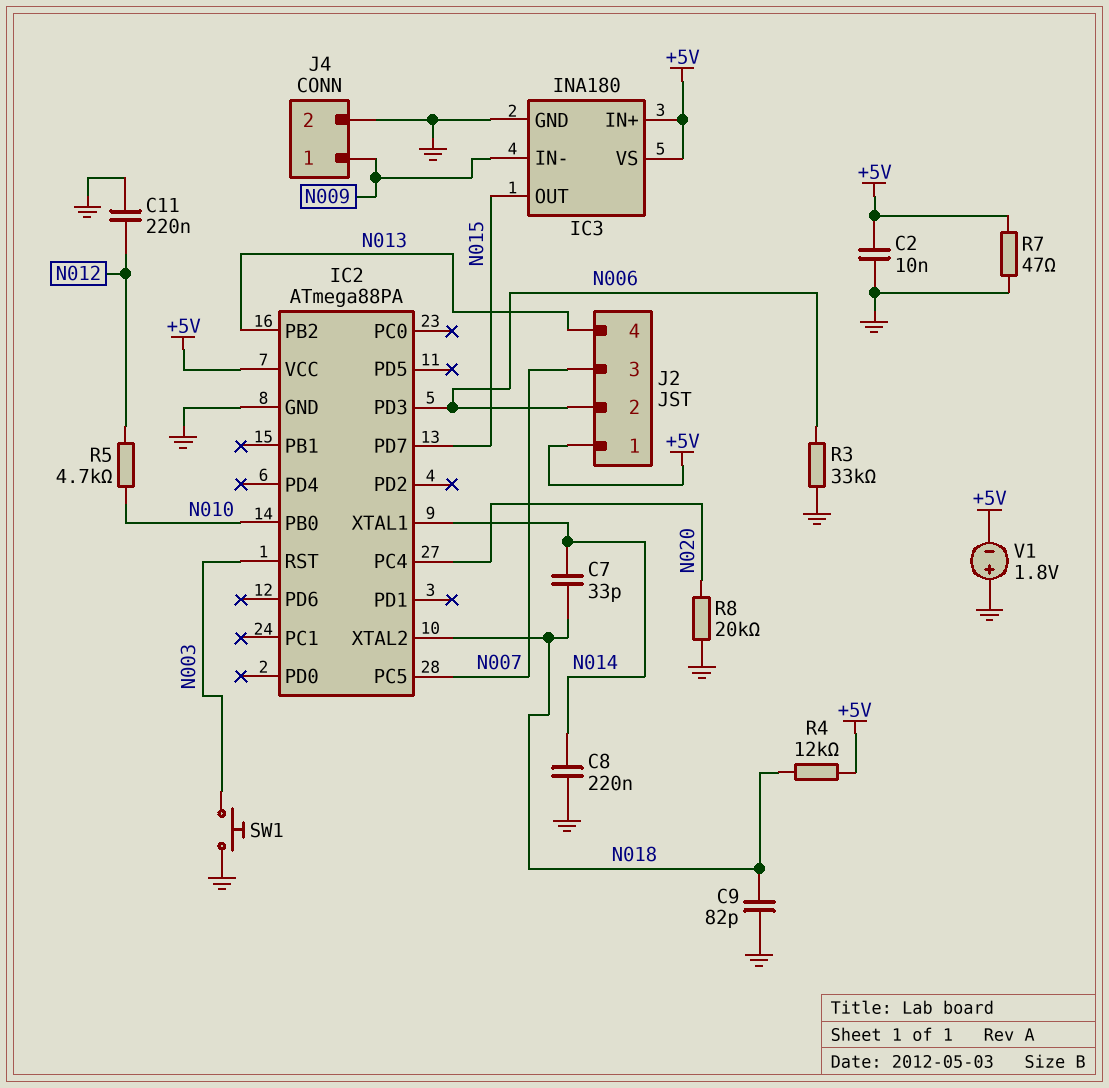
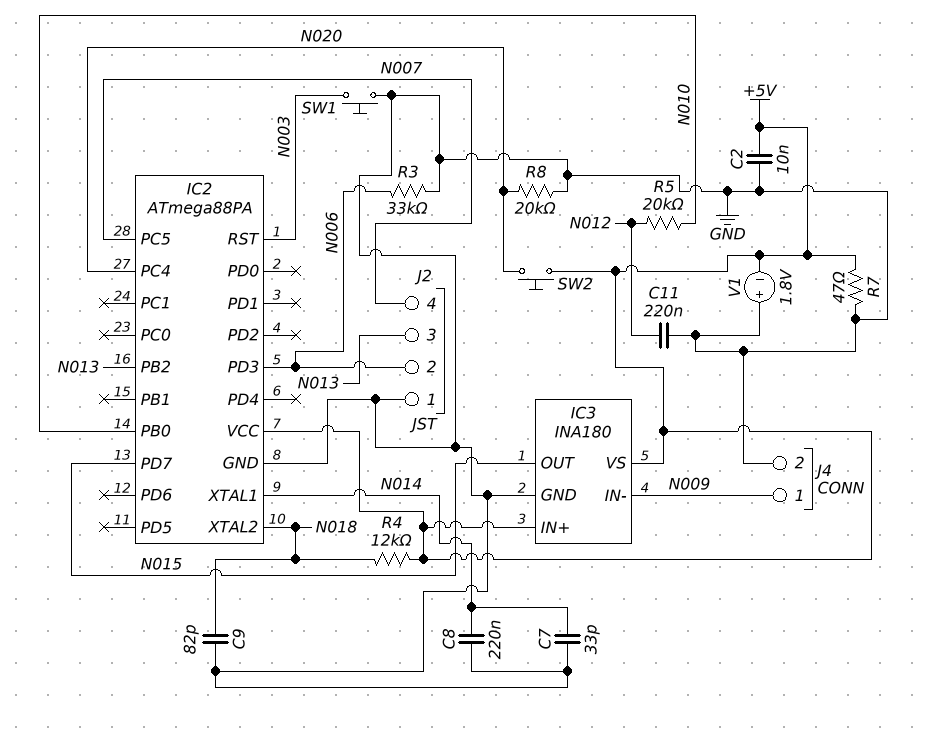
C7: 33pF (N014, N018) -> 33pF (GND, N014)
J2 pin 1: +5V -> GND
J2 pin 3: N007 -> N013
J2 pin 4: N013 -> N007
R5: 4.7k (N010, N012) -> 20k (N010, N012)
SW2: none -> button (+5V, N020)

